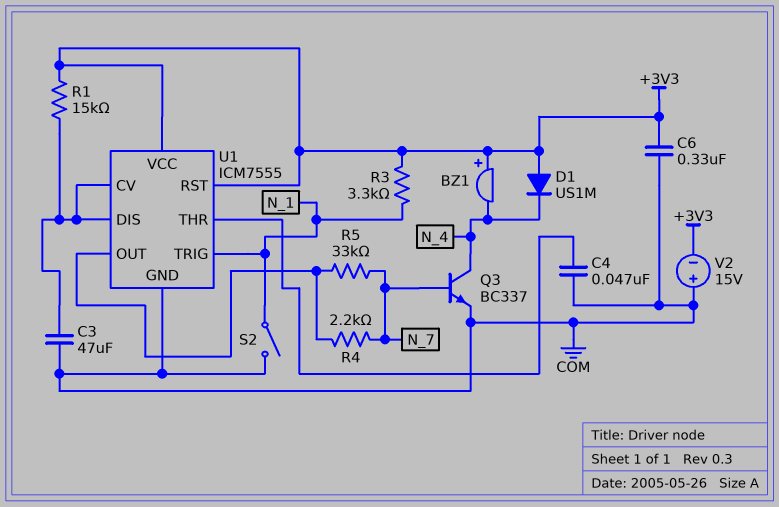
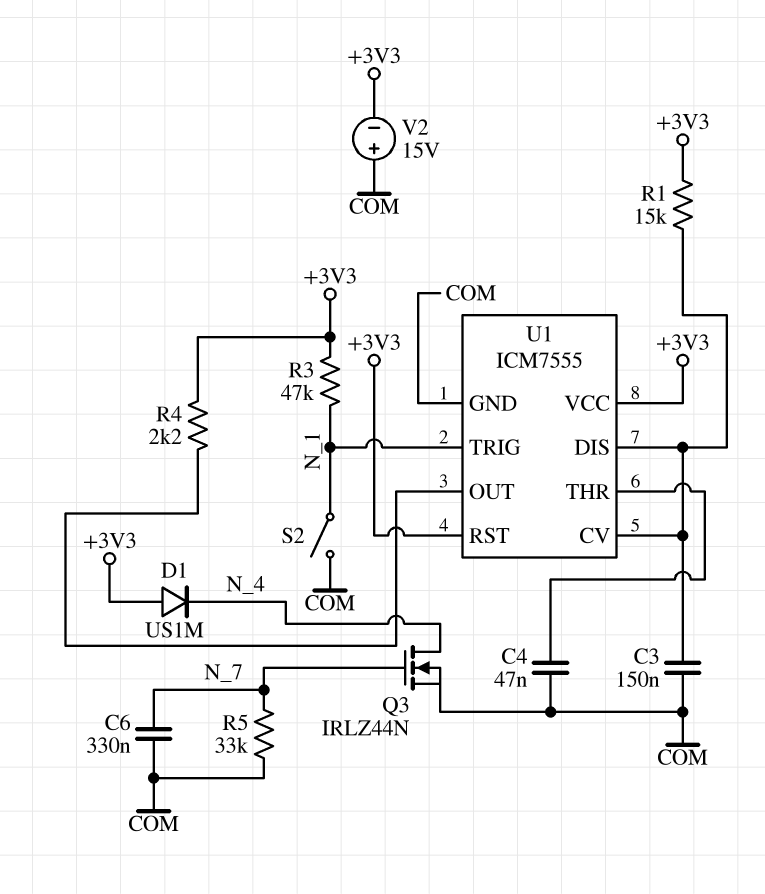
BZ1: buzzer (plus +3V3, minus N_4) -> none
C3: 47uF (COM, U1/CV) -> 150nF (COM, U1/CV)
C6: 330nF (+3V3, COM) -> 330nF (COM, N_7)
Q3: NPN BC337 (B N_7, C N_4, E COM) -> NMOS IRLZ44N (G N_7, D N_4, S COM)
R3: 3.3k (+3V3, N_1) -> 47k (+3V3, N_1)
R4: 2.2k (N_7, U1/OUT) -> 2.2k (+3V3, U1/OUT)
R5: 33k (N_7, U1/OUT) -> 33k (COM, N_7)

